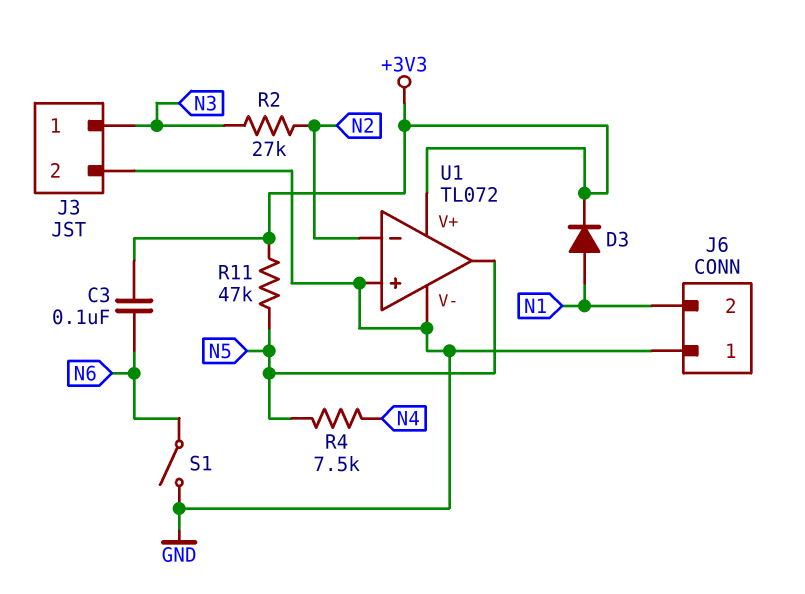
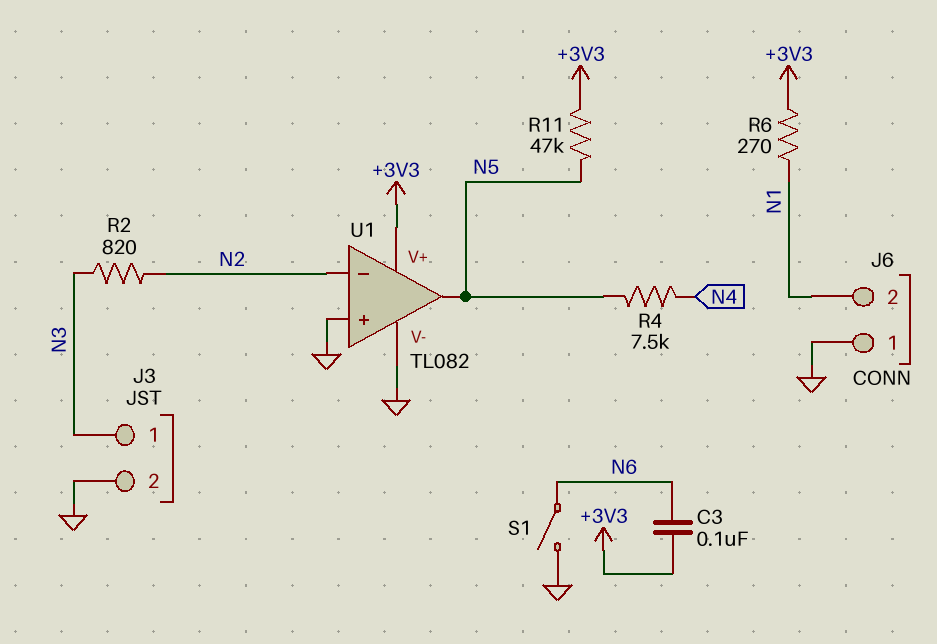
D3: diode (A N1, K +3V3) -> none
R2: 27k (N2, N3) -> 820 (N2, N3)
R6: none -> 270 (+3V3, N1)
U1: TL072 -> TL082

